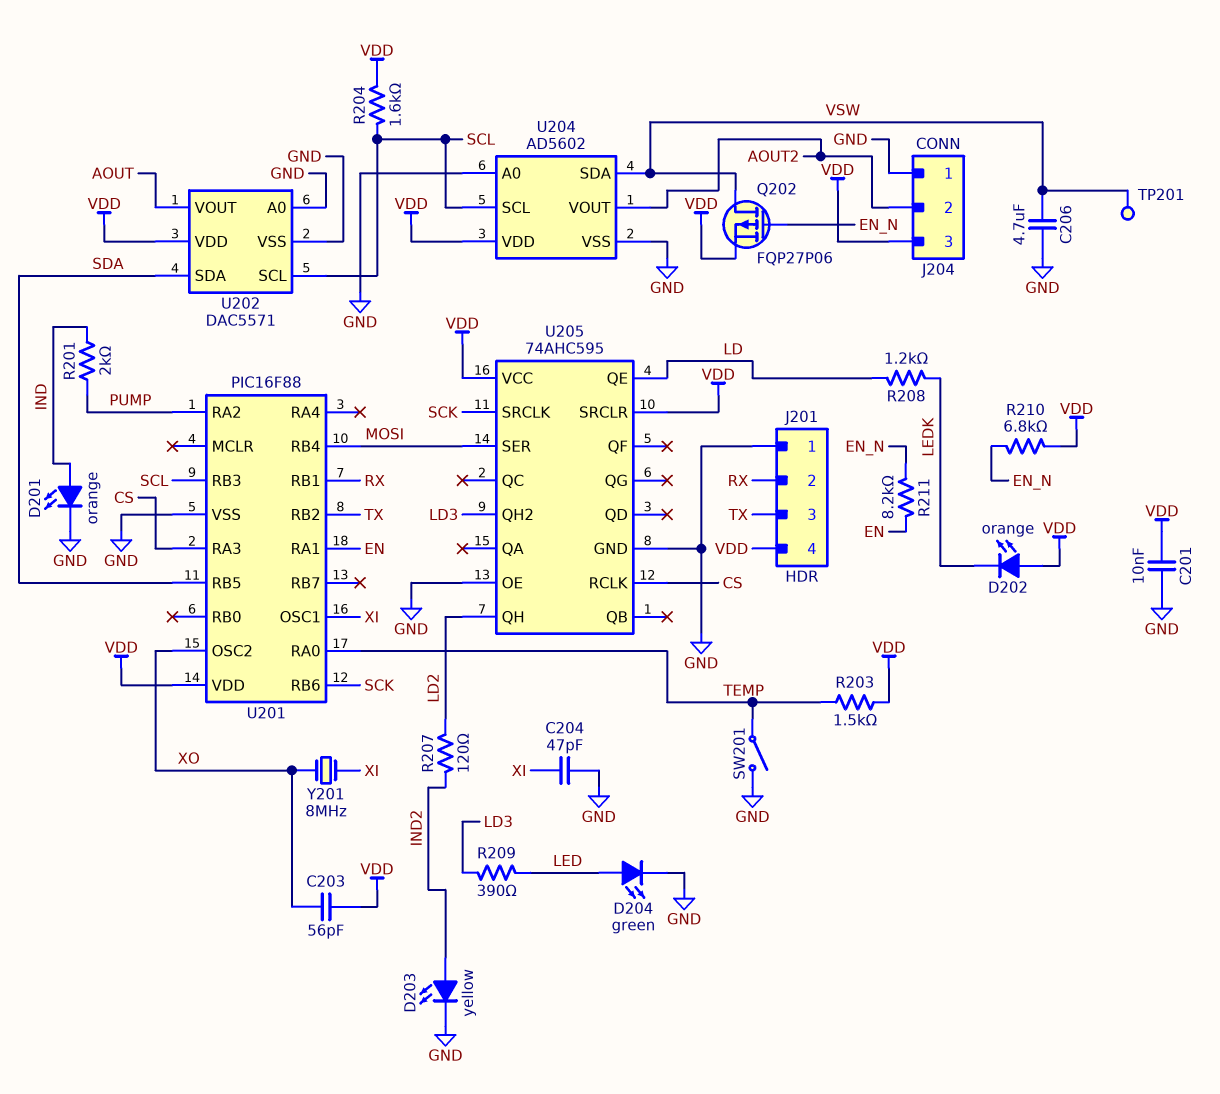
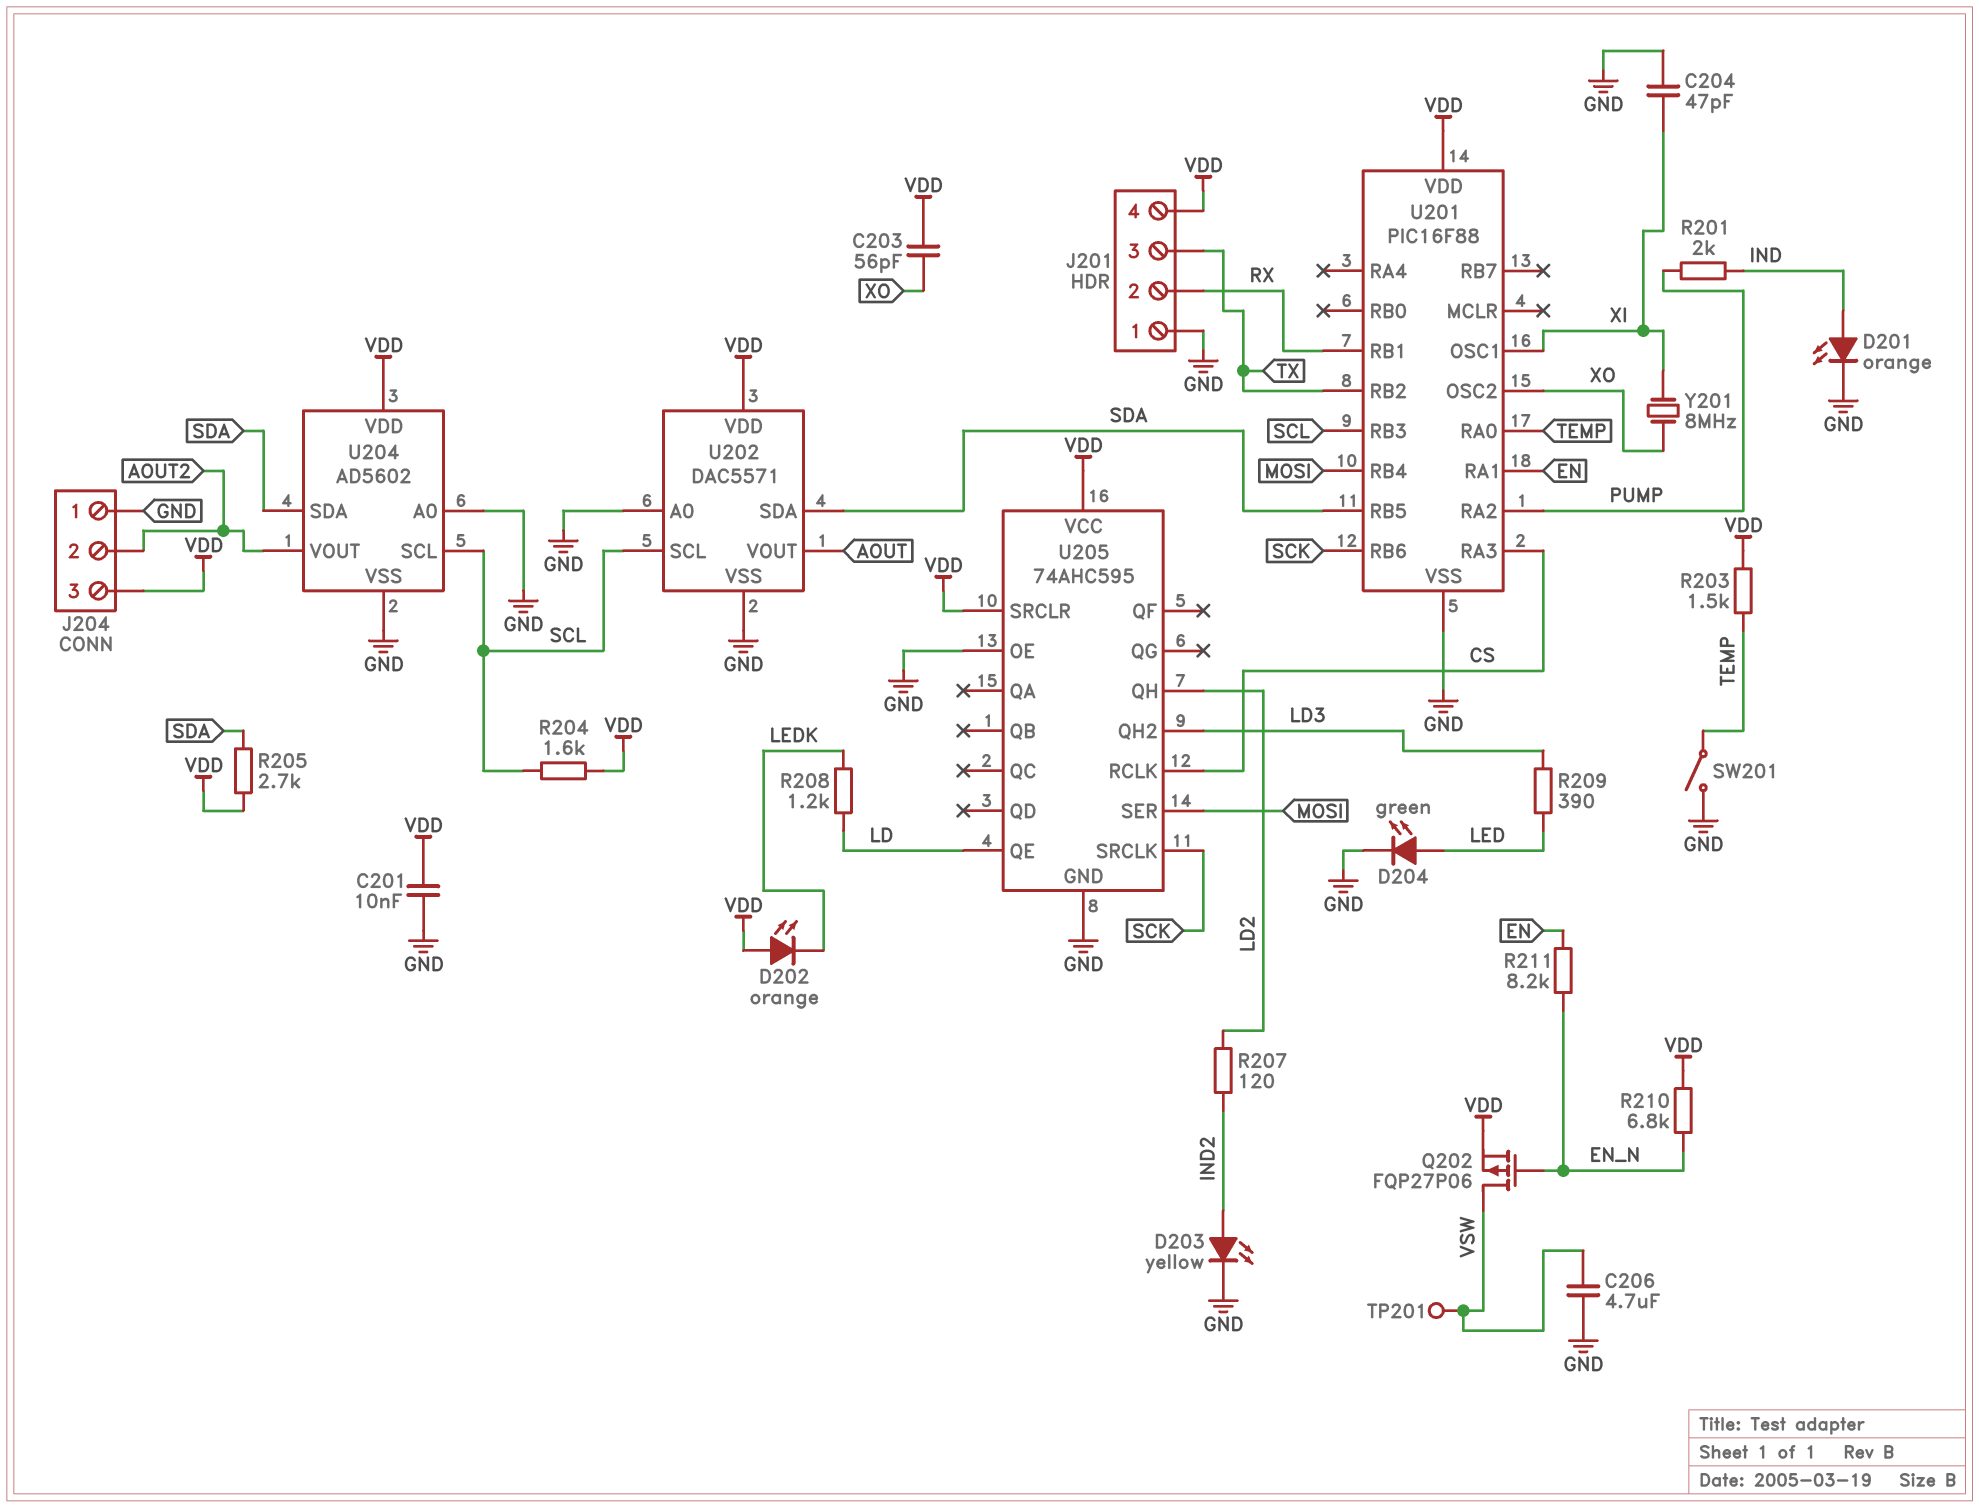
R205: none -> 2.7k (SDA, VDD)
U204 pin SDA: VSW -> SDA

